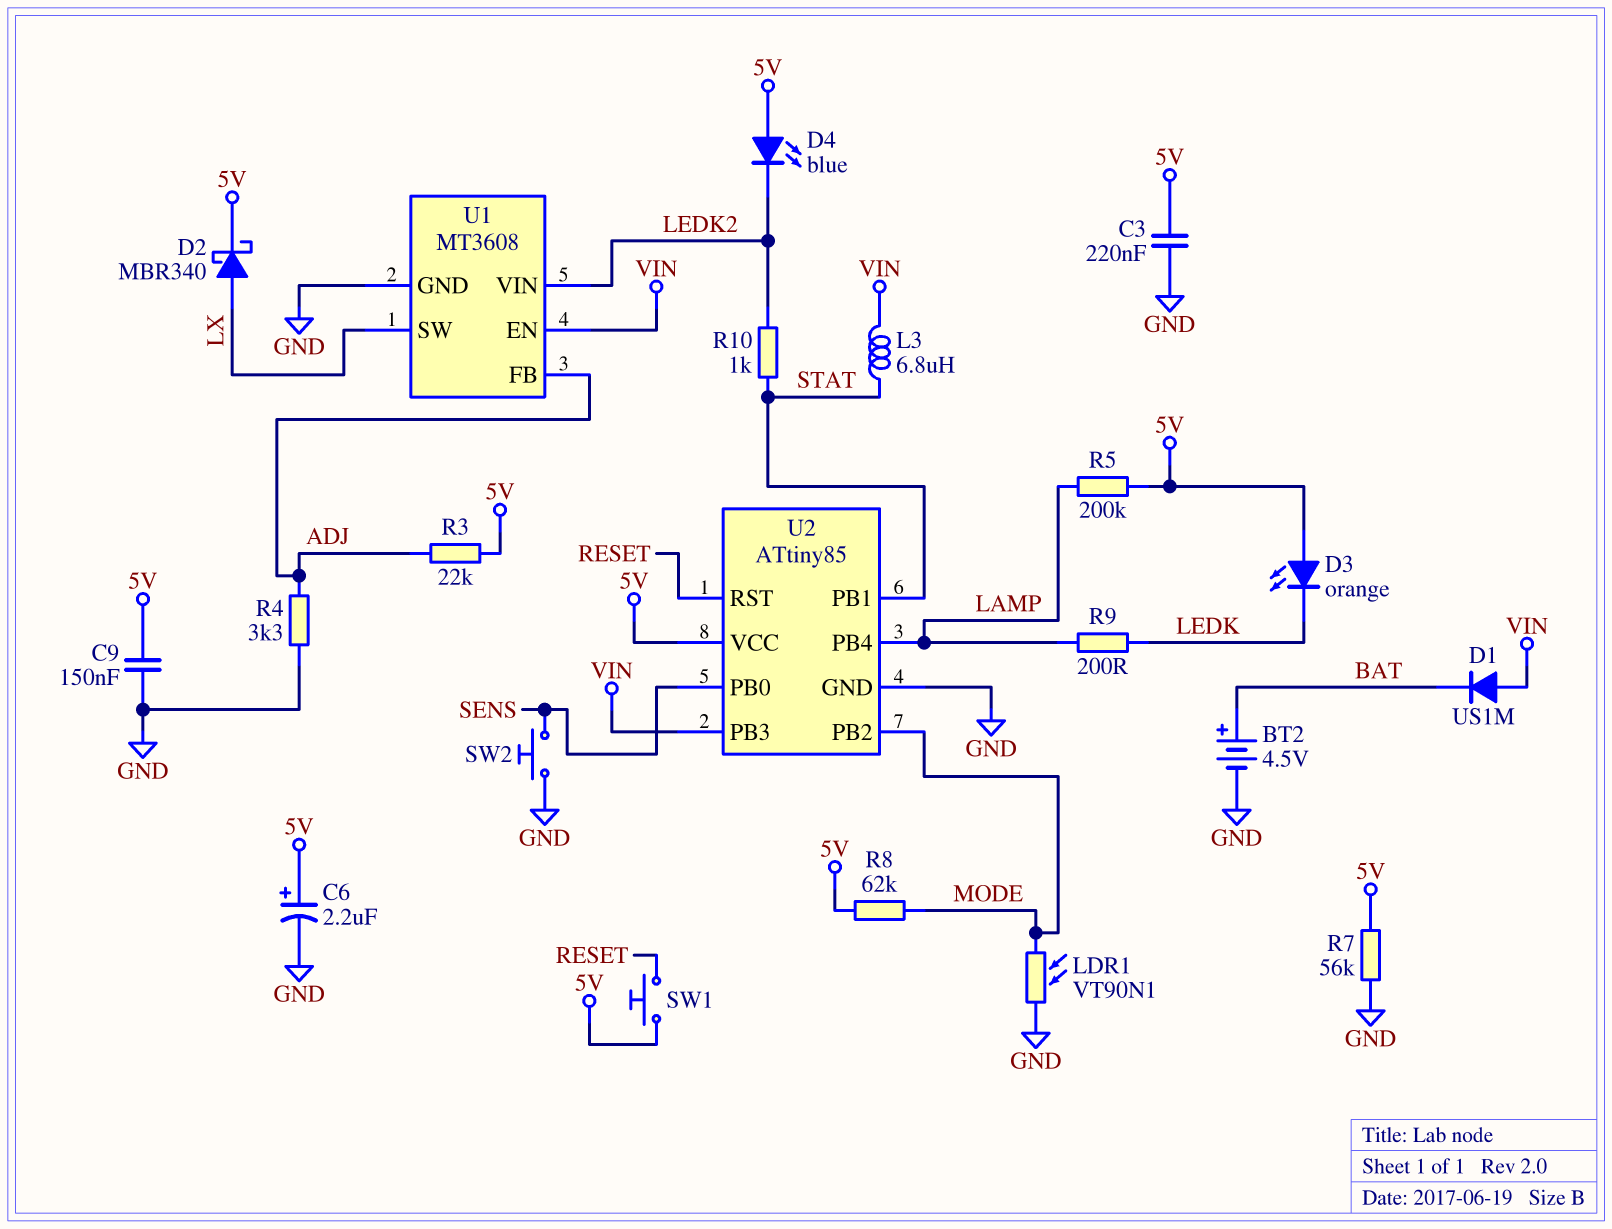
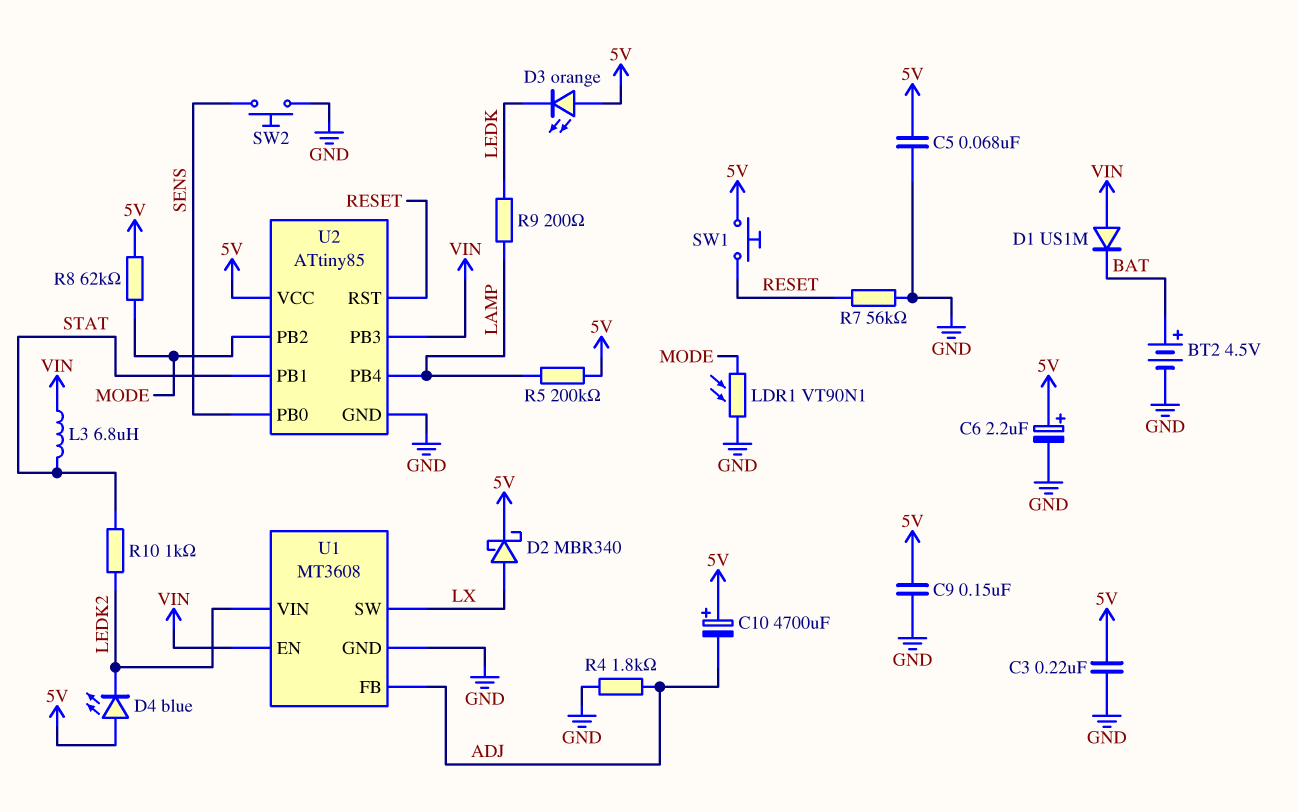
C5: none -> 68nF (5V, GND)
C10: none -> 4700uF (plus 5V, minus ADJ)
R3: 22k (5V, ADJ) -> none
R4: 3.3k (ADJ, GND) -> 1.8k (ADJ, GND)
R7: 56k (5V, GND) -> 56k (GND, RESET)

